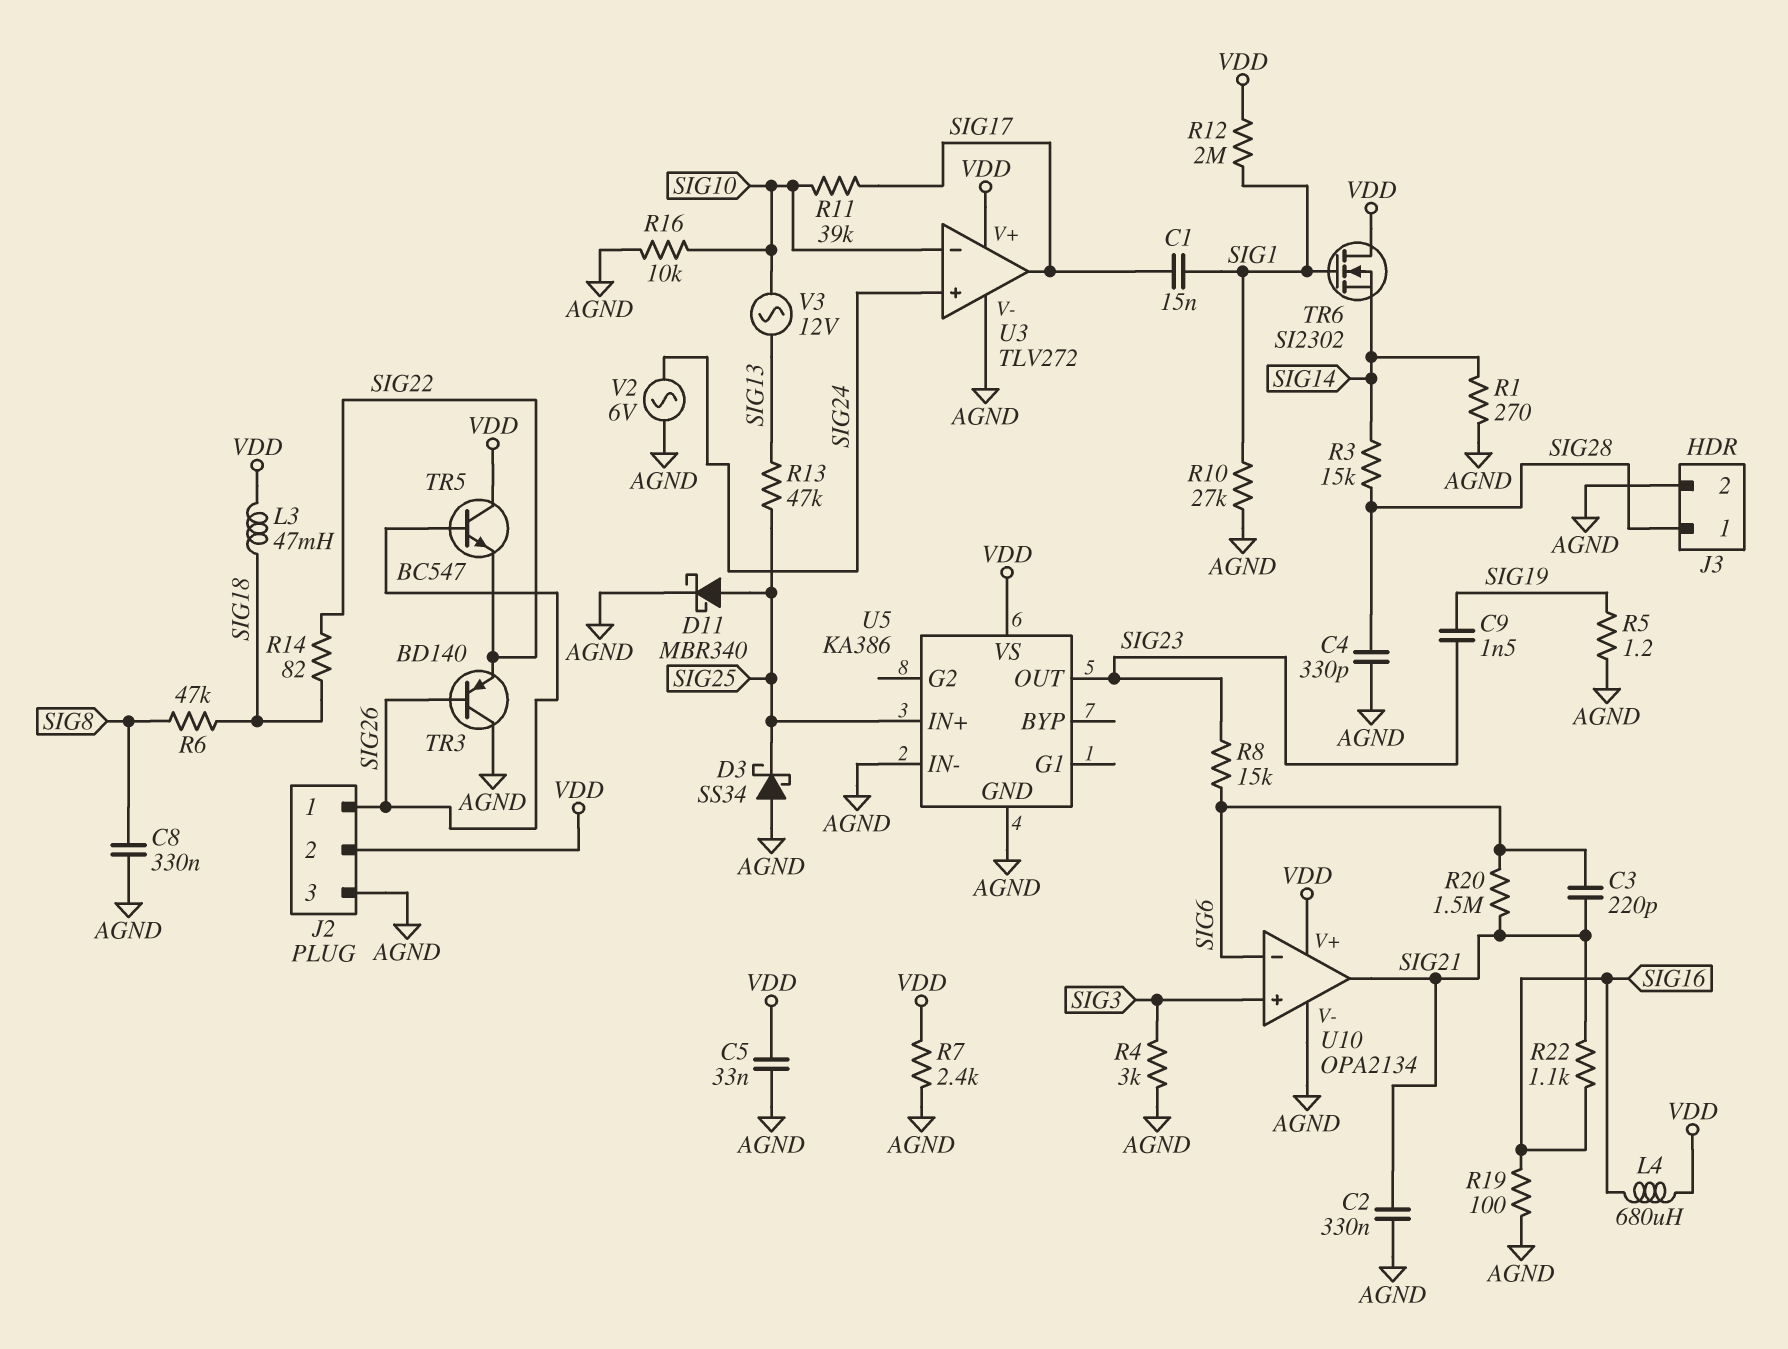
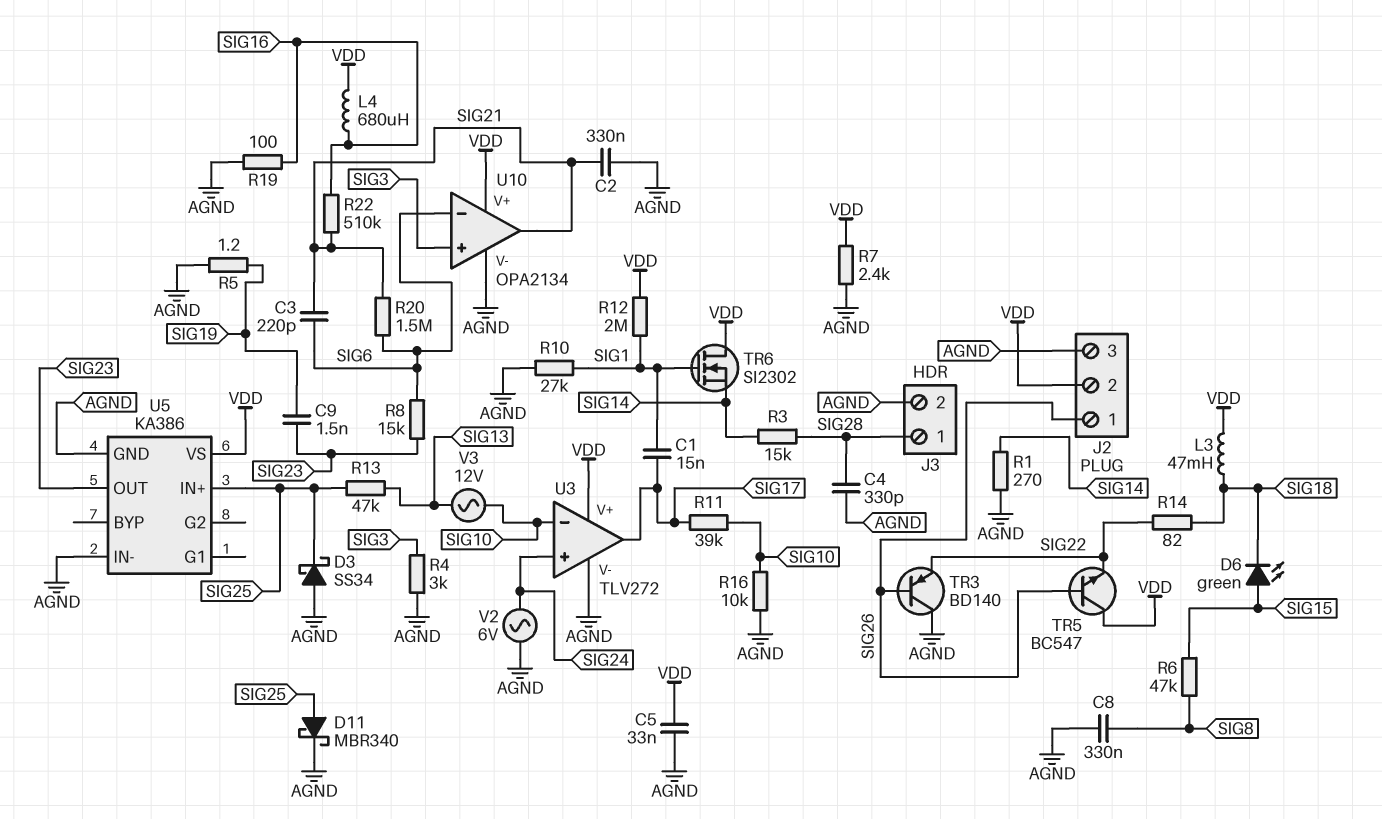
D6: none -> LED green (A SIG15, K SIG18)
R6: 47k (SIG8, SIG18) -> 47k (SIG8, SIG15)
R22: 1.1k (SIG16, SIG21) -> 510k (SIG16, SIG21)

